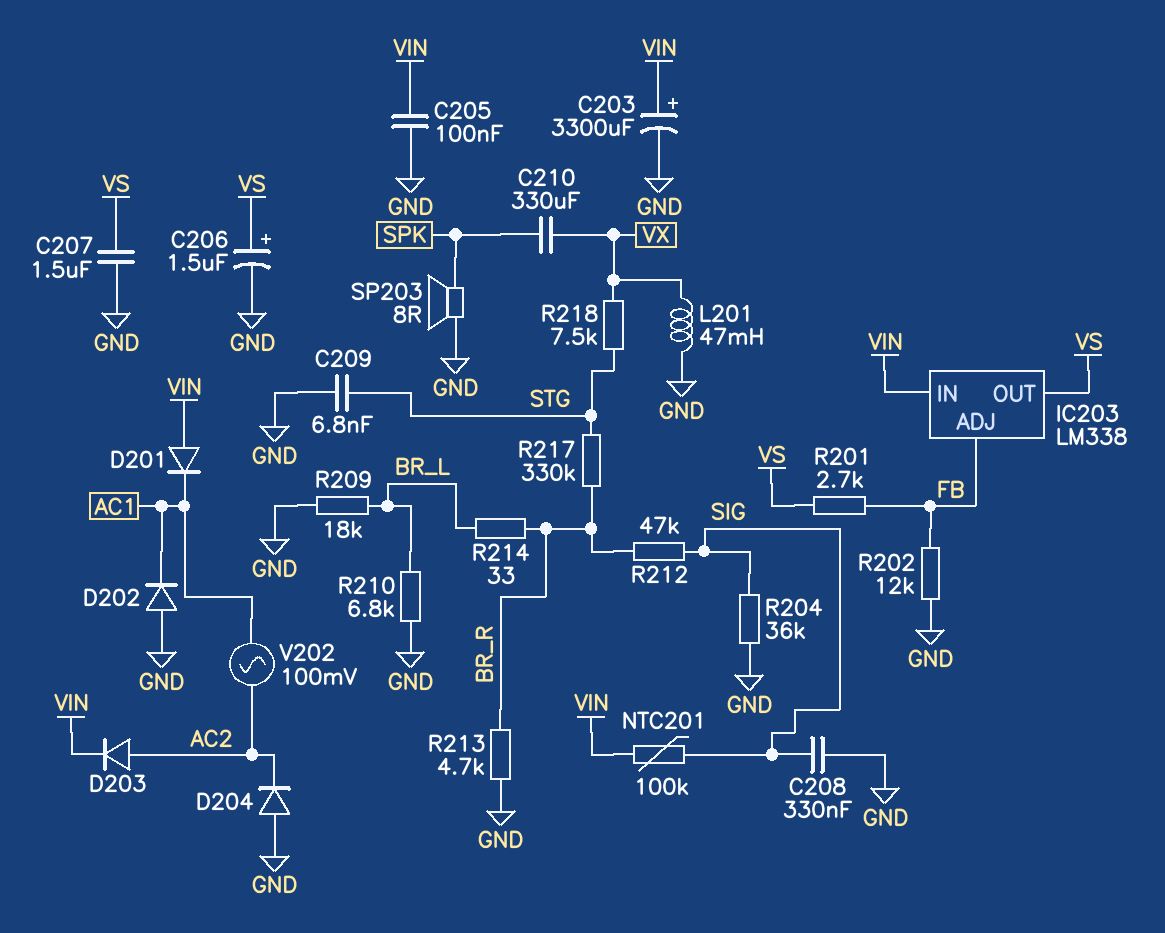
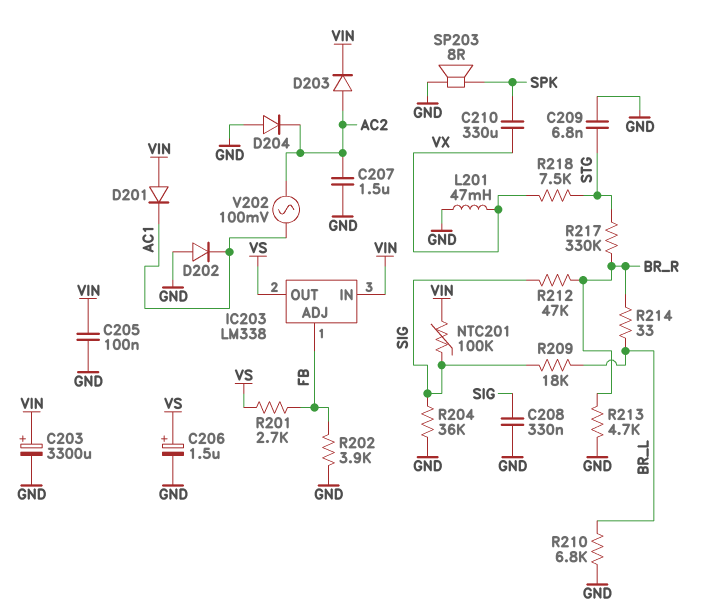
C207: 1.5uF (GND, VS) -> 1.5uF (AC2, GND)
R202: 12k (FB, GND) -> 3.9k (FB, GND)
R209: 18k (BR_L, GND) -> 18k (BR_L, SIG)

